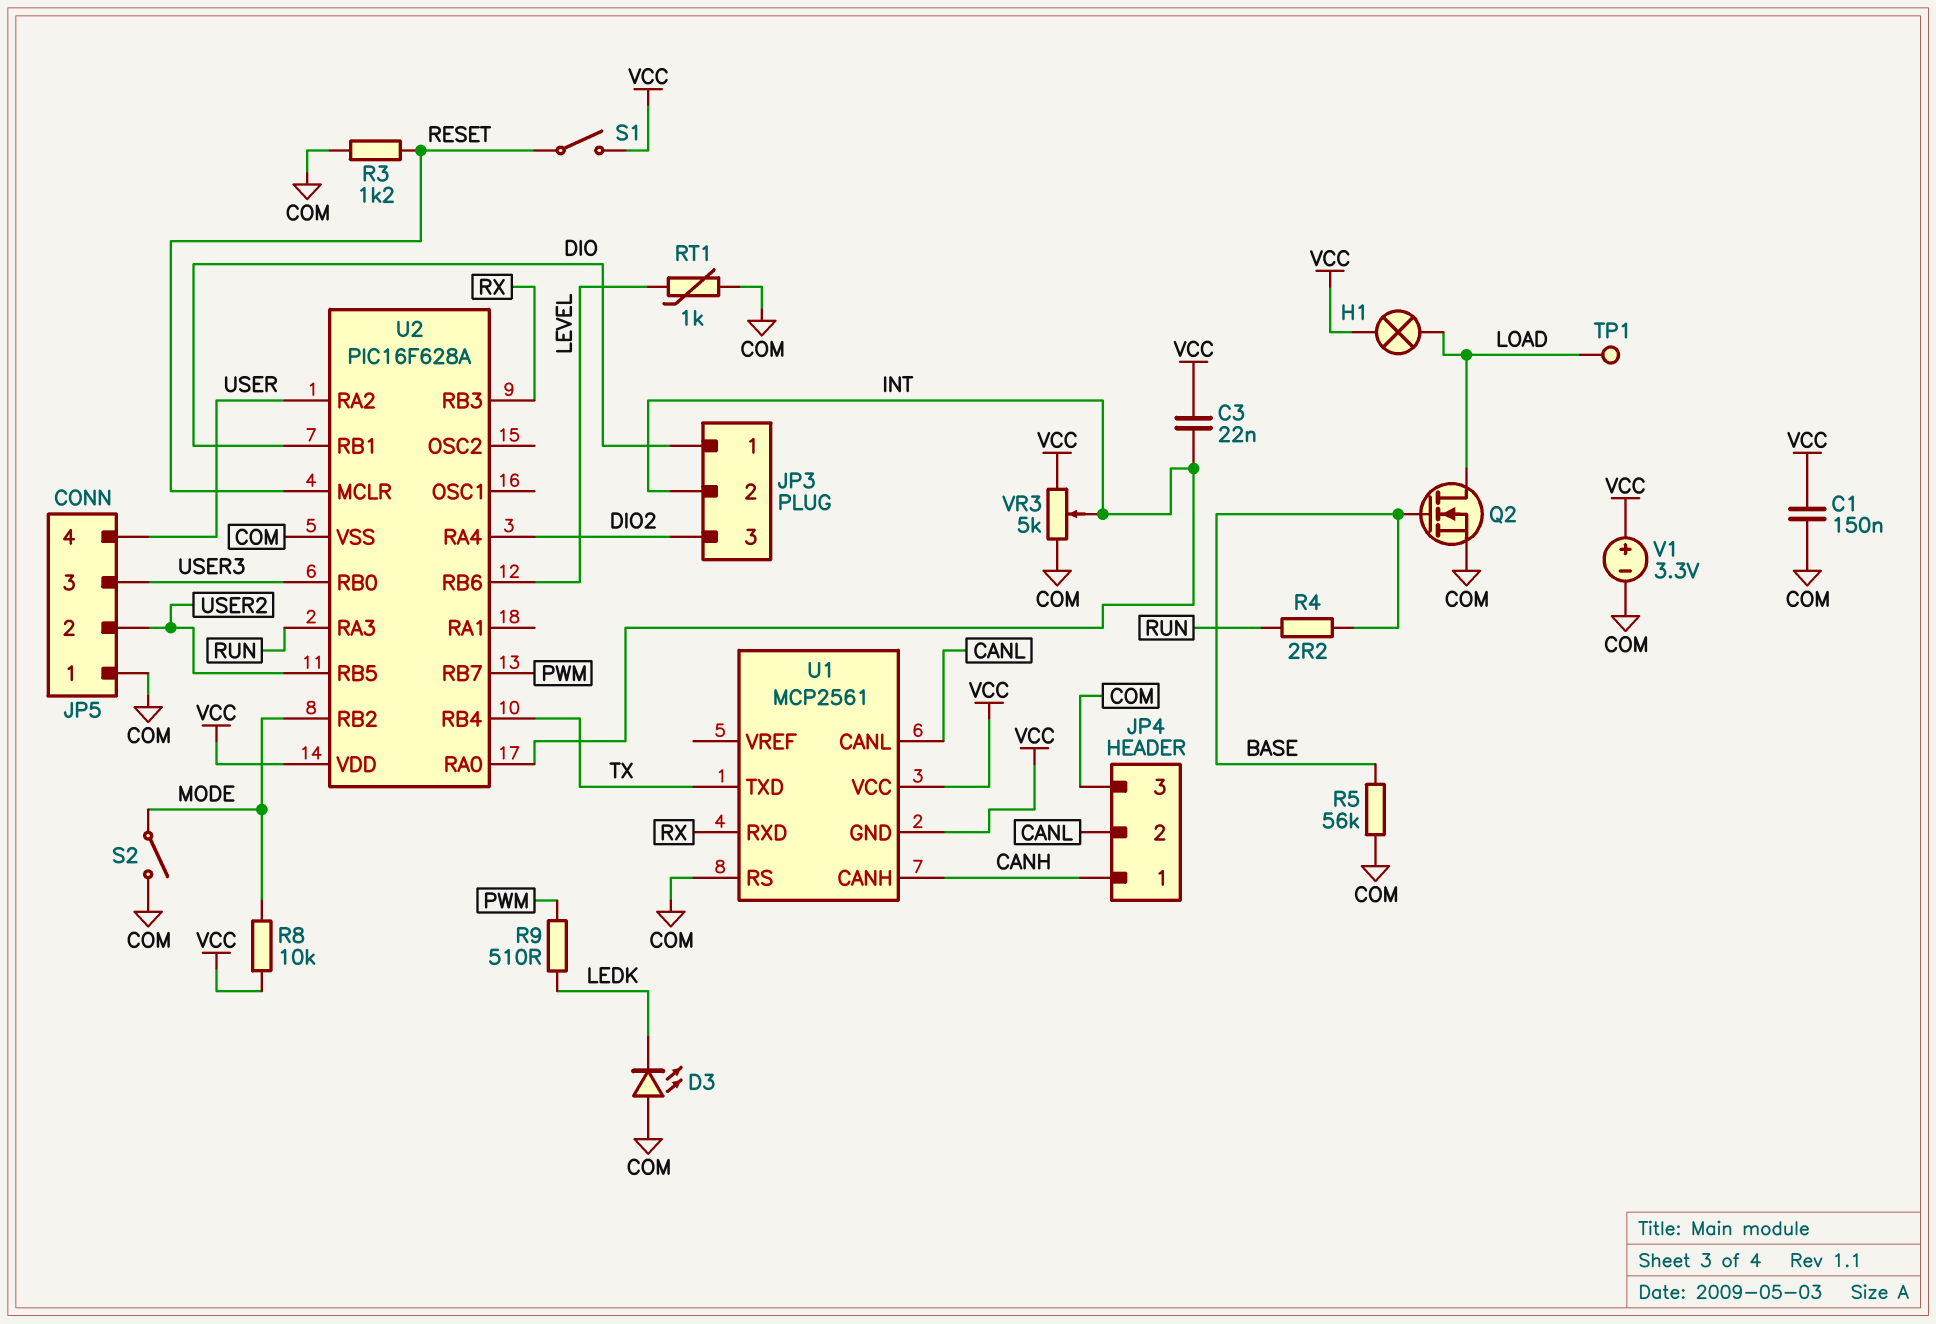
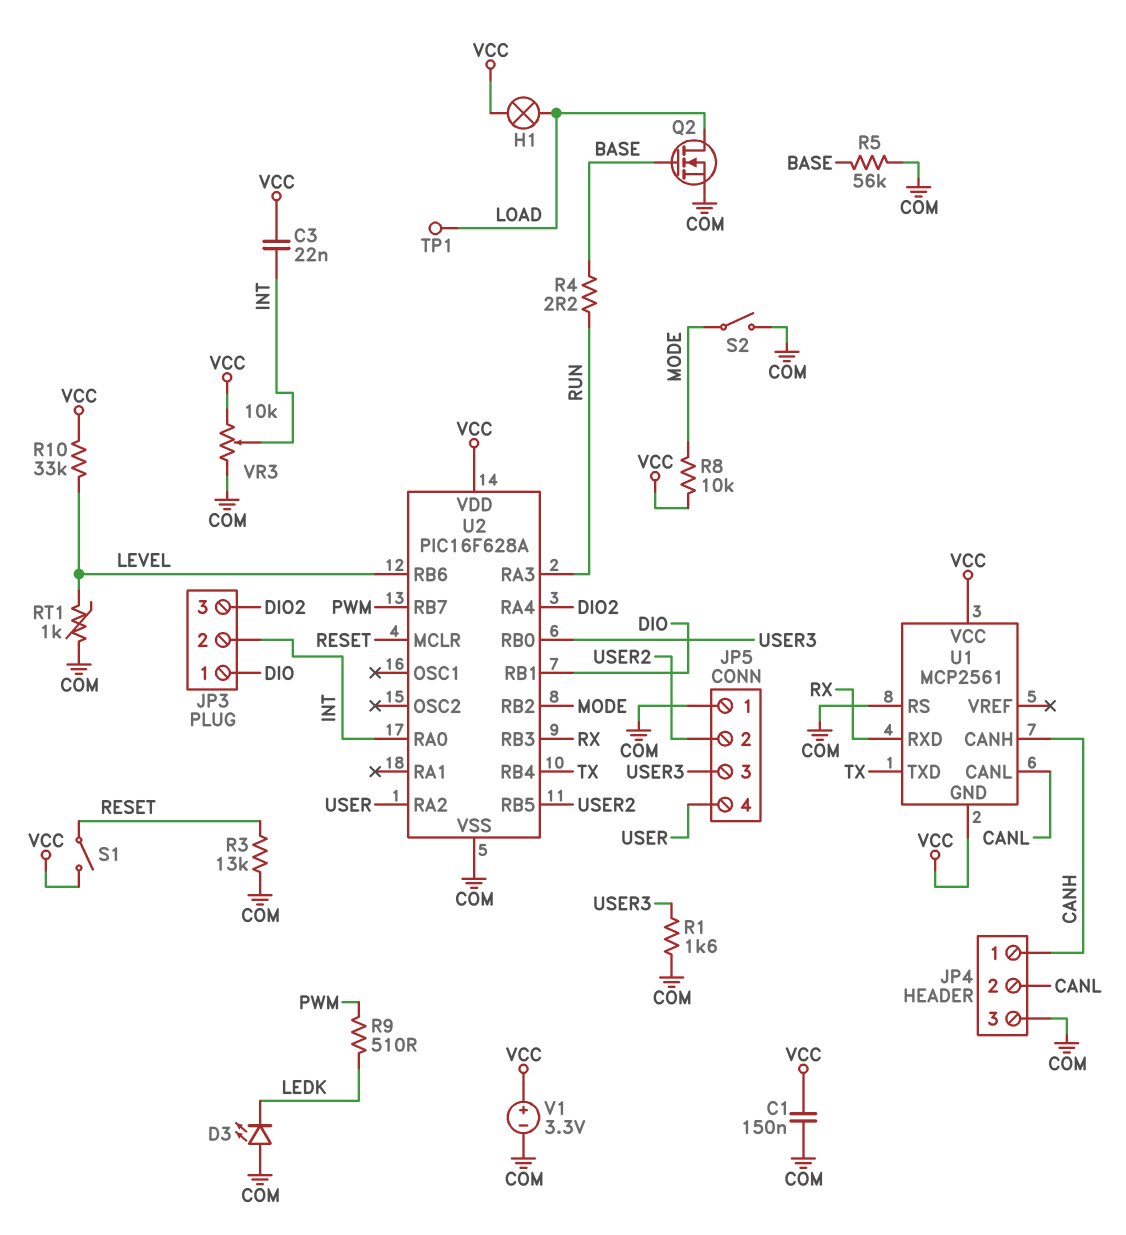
R1: none -> 1.6k (COM, USER3)
R3: 1.2k (COM, RESET) -> 13k (COM, RESET)
R10: none -> 33k (LEVEL, VCC)
VR3: 5k (COM, VCC, wiper INT) -> 10k (COM, VCC, wiper INT)

